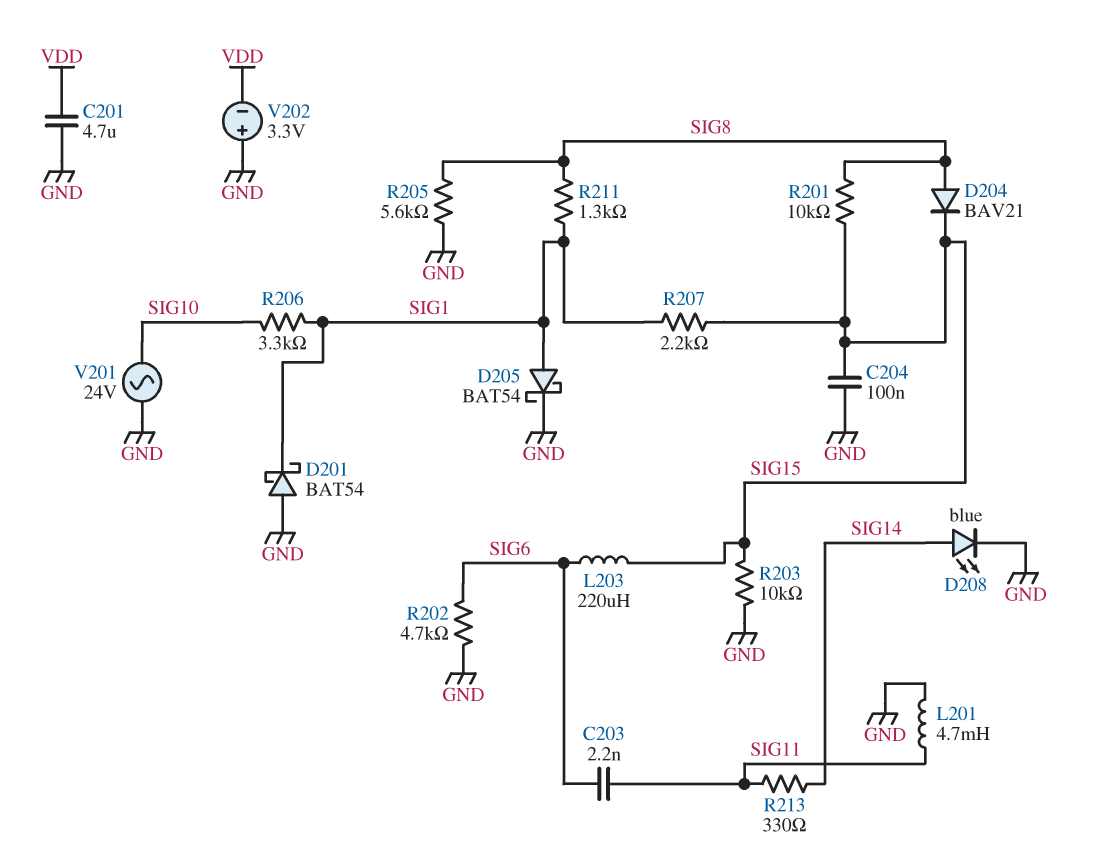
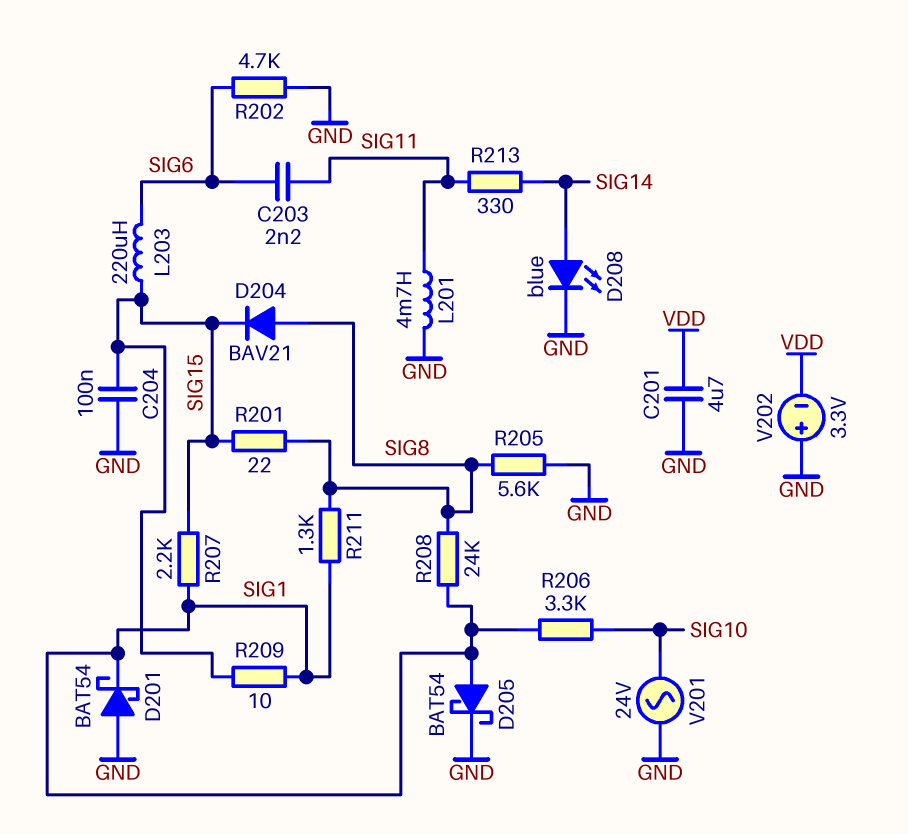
R201: 10k (SIG8, SIG15) -> 22 (SIG8, SIG15)
R203: 10k (GND, SIG15) -> none
R208: none -> 24k (SIG1, SIG8)
R209: none -> 10 (SIG1, SIG15)

